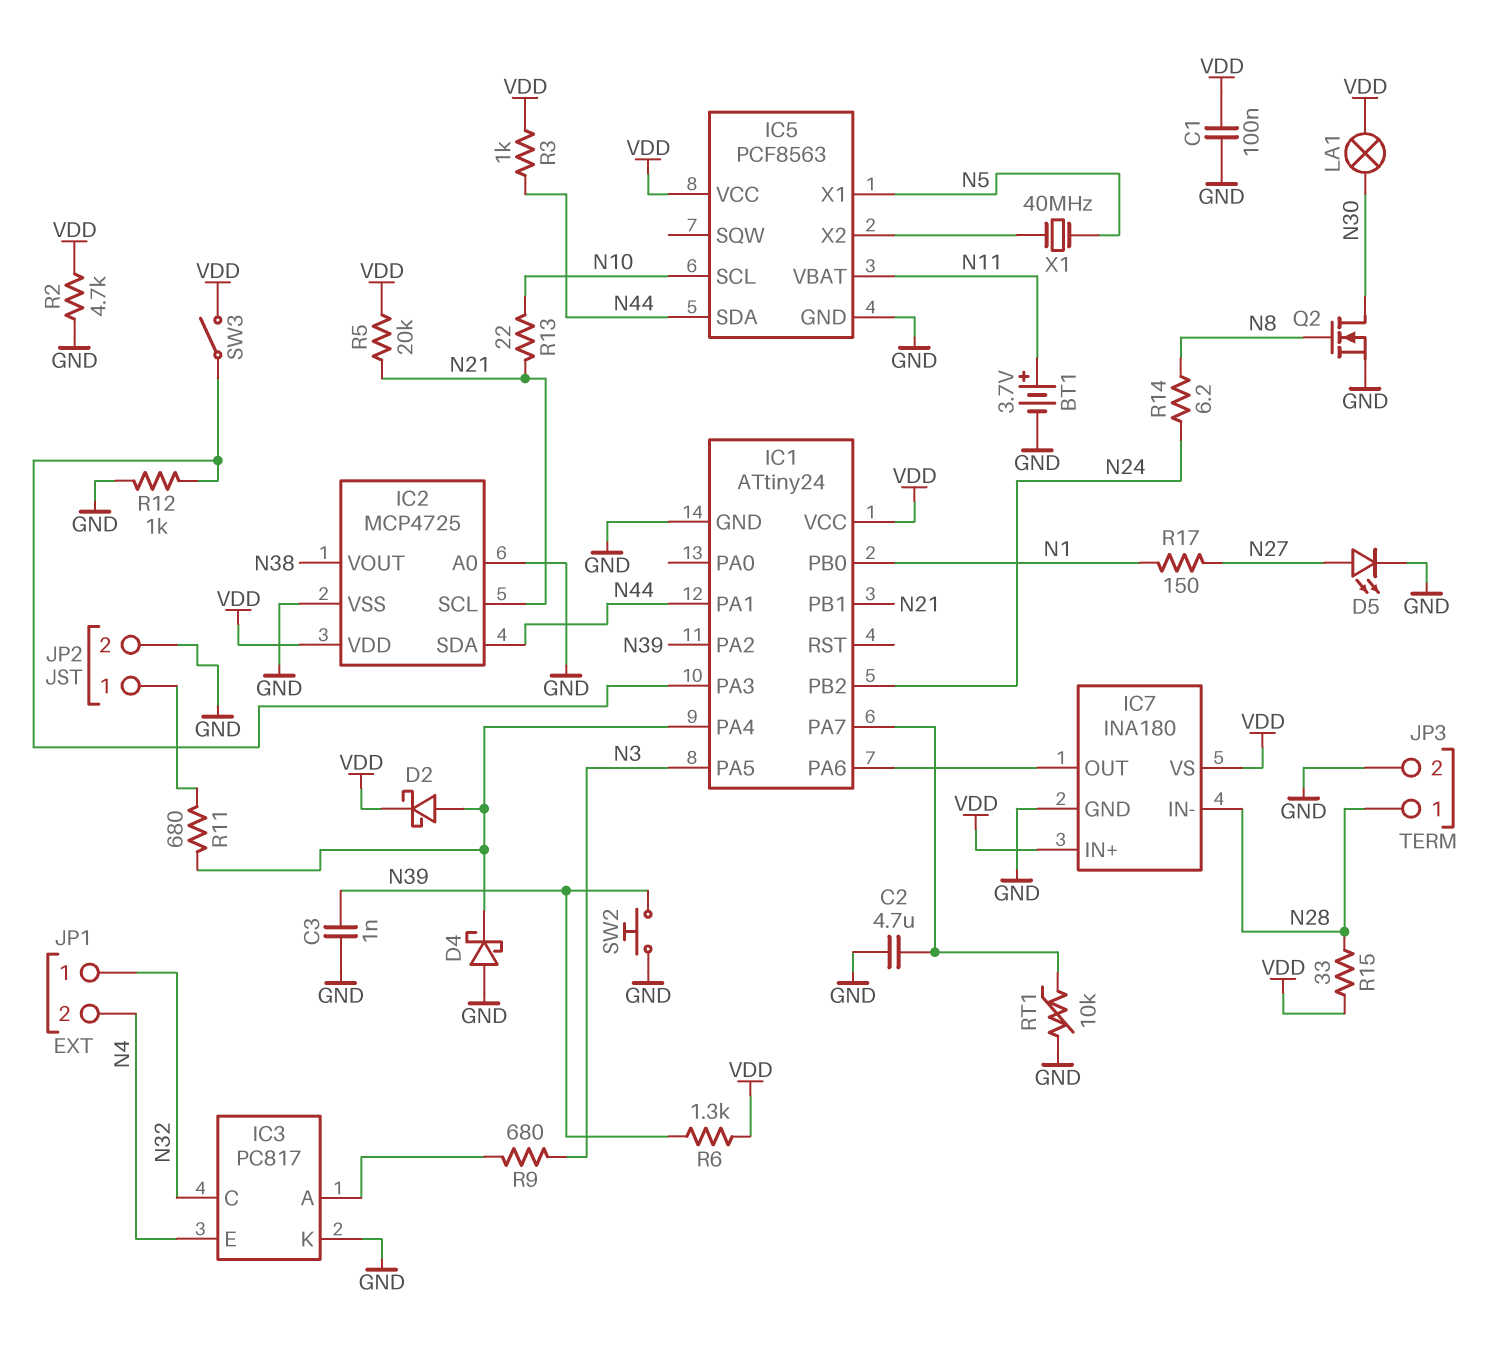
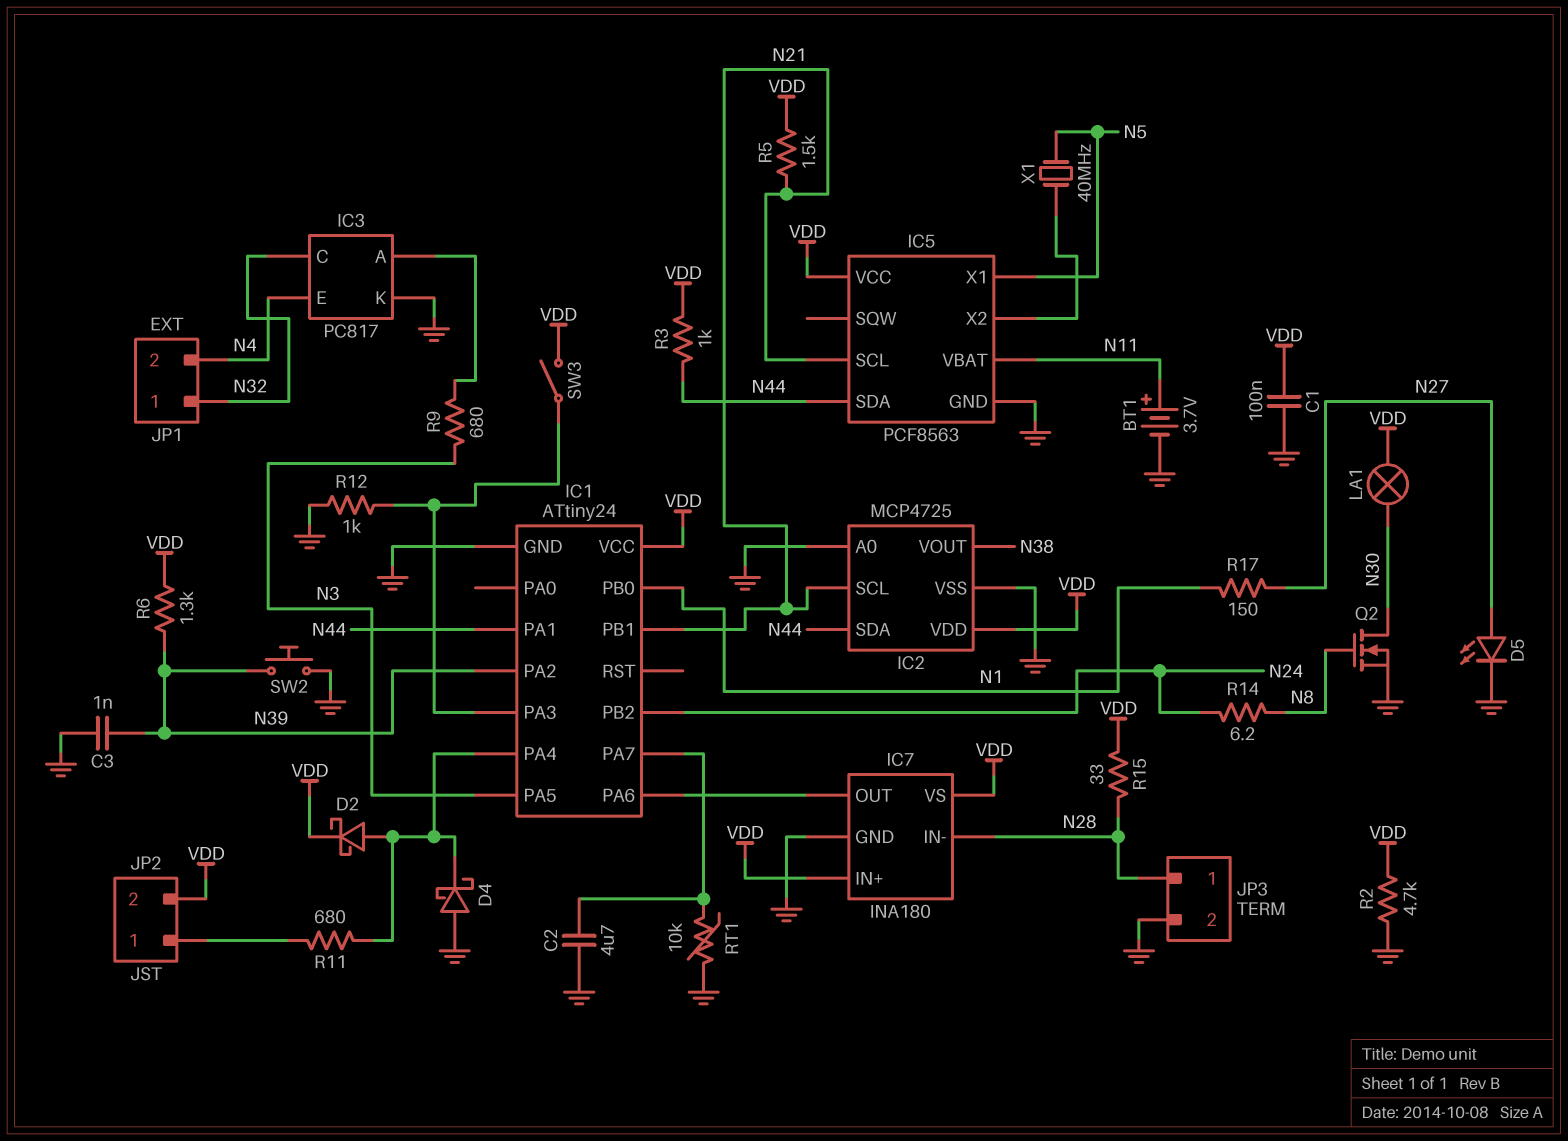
IC5 pin SCL: N10 -> N21
JP2 pin 2: GND -> VDD
R5: 20k (N21, VDD) -> 1.5k (N21, VDD)
R13: 22 (N10, N21) -> none

